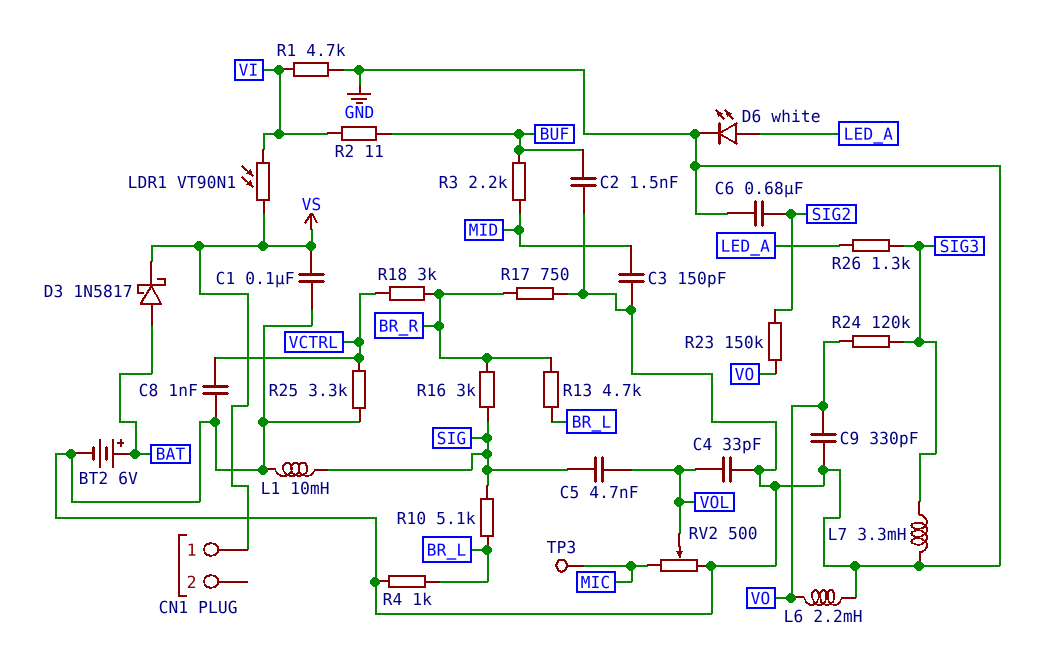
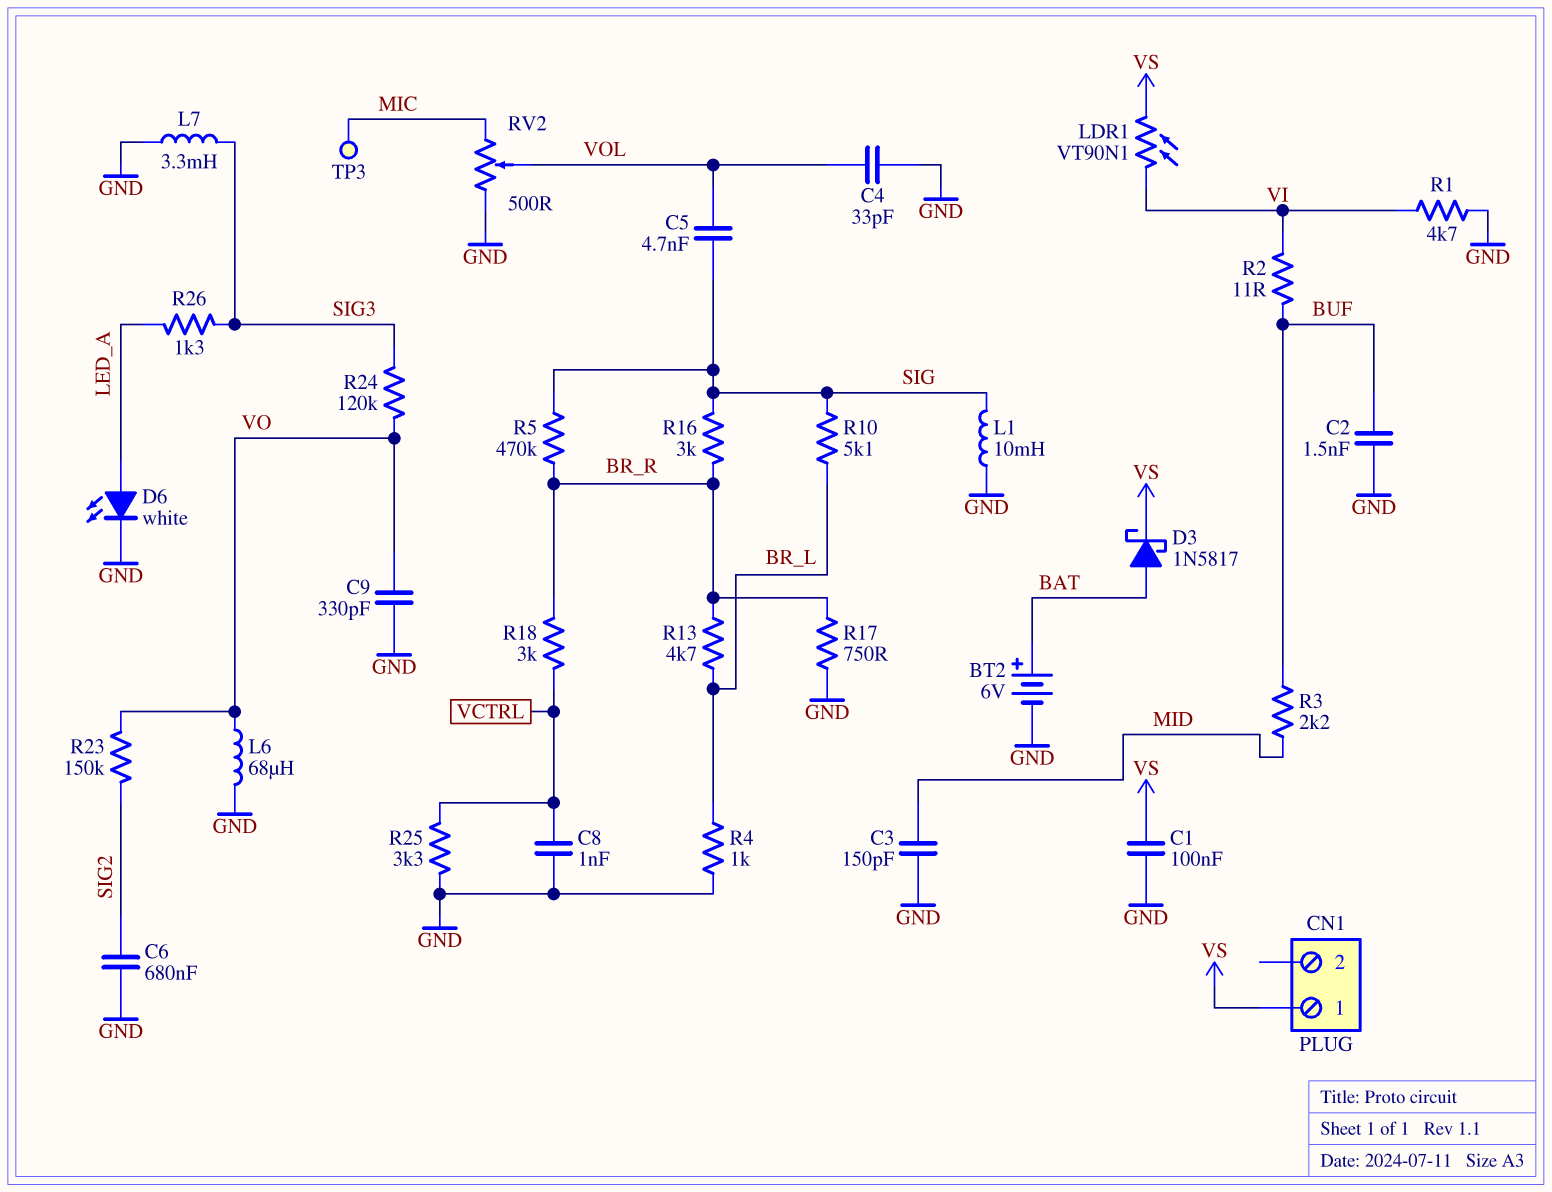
L6: 2.2mH (GND, VO) -> 68uH (GND, VO)
R5: none -> 470k (BR_R, SIG)

